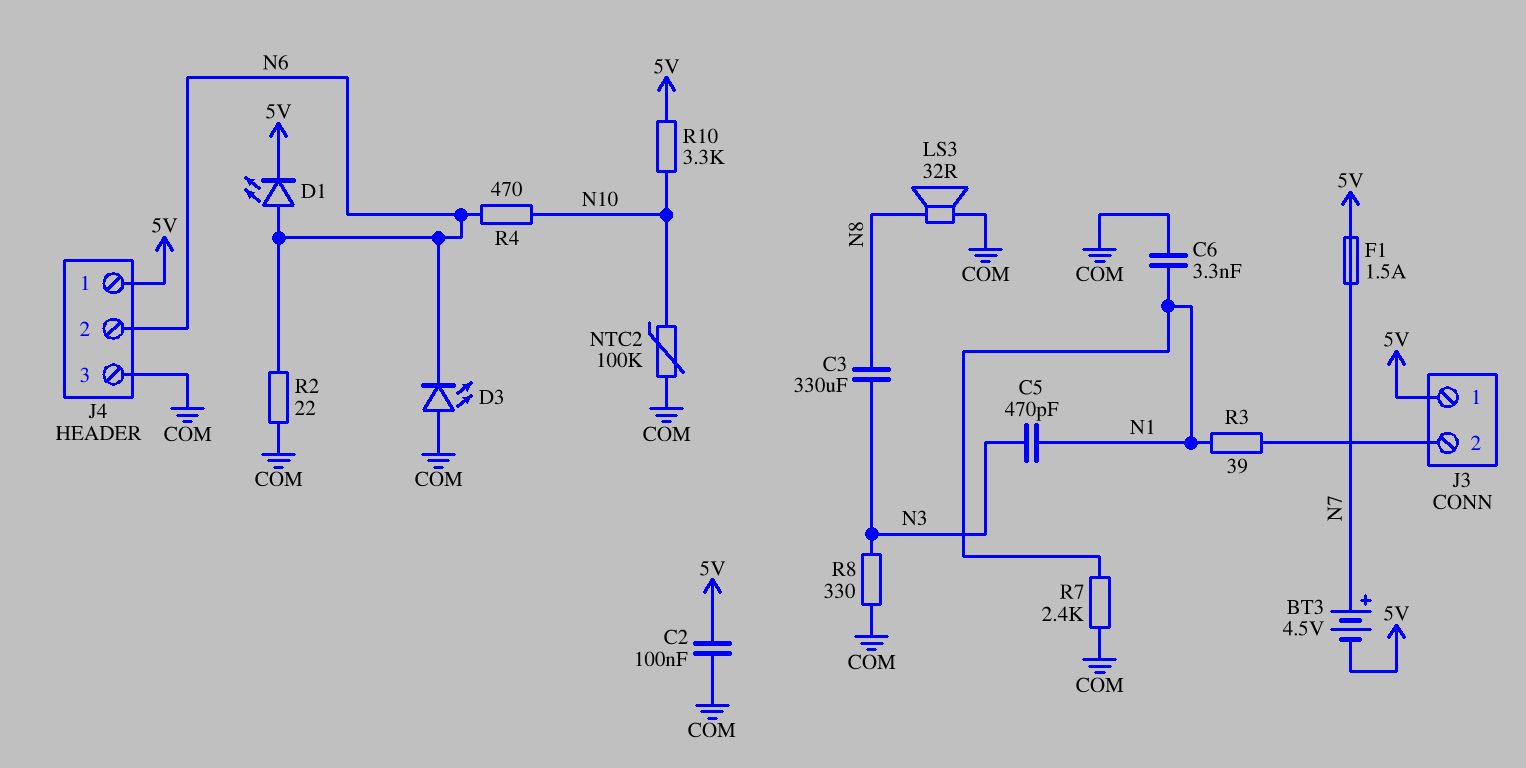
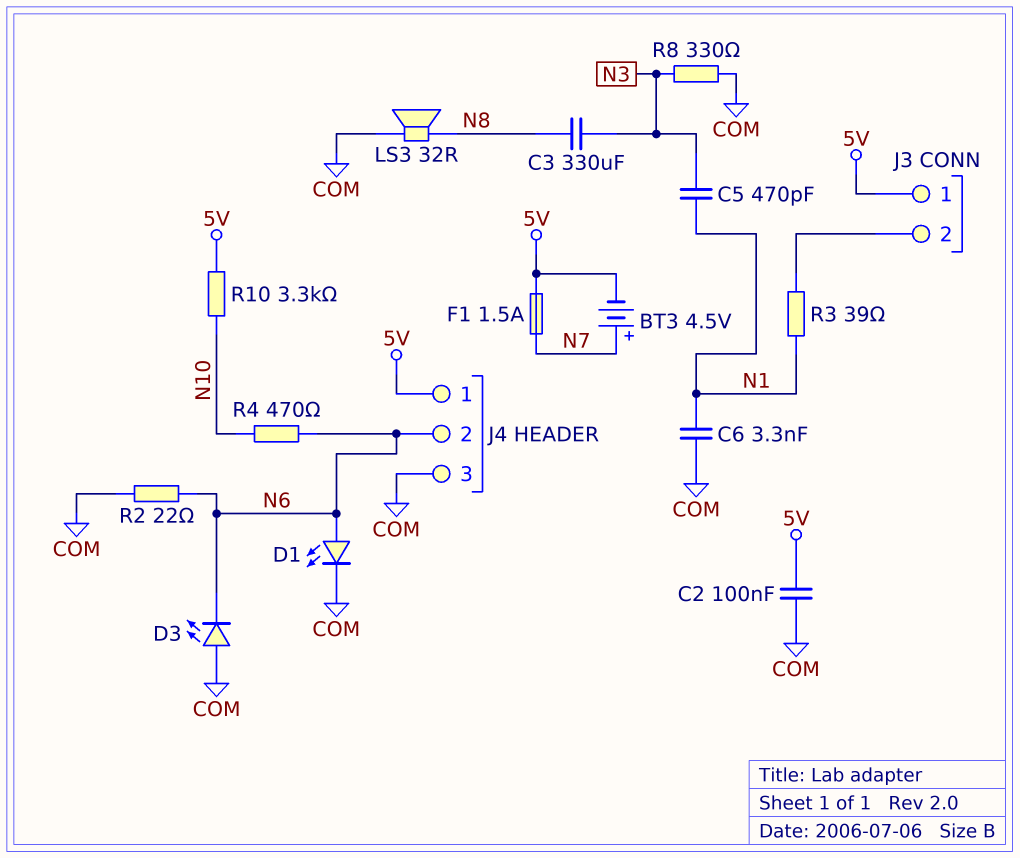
D1: LED (A N6, K 5V) -> LED (A N6, K COM)
NTC2: 100k (COM, N10) -> none
R7: 2.4k (COM, N1) -> none

